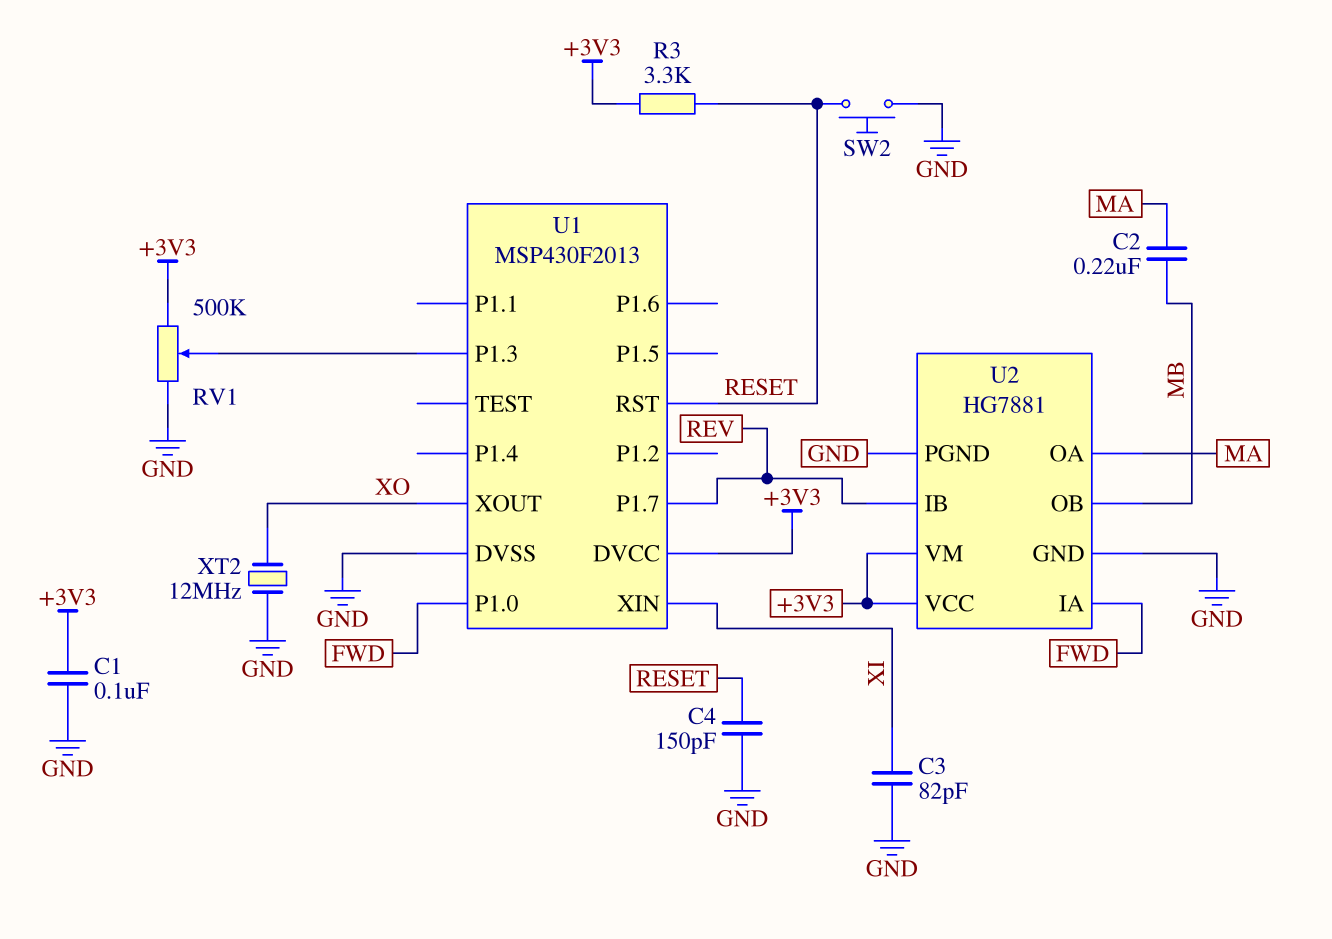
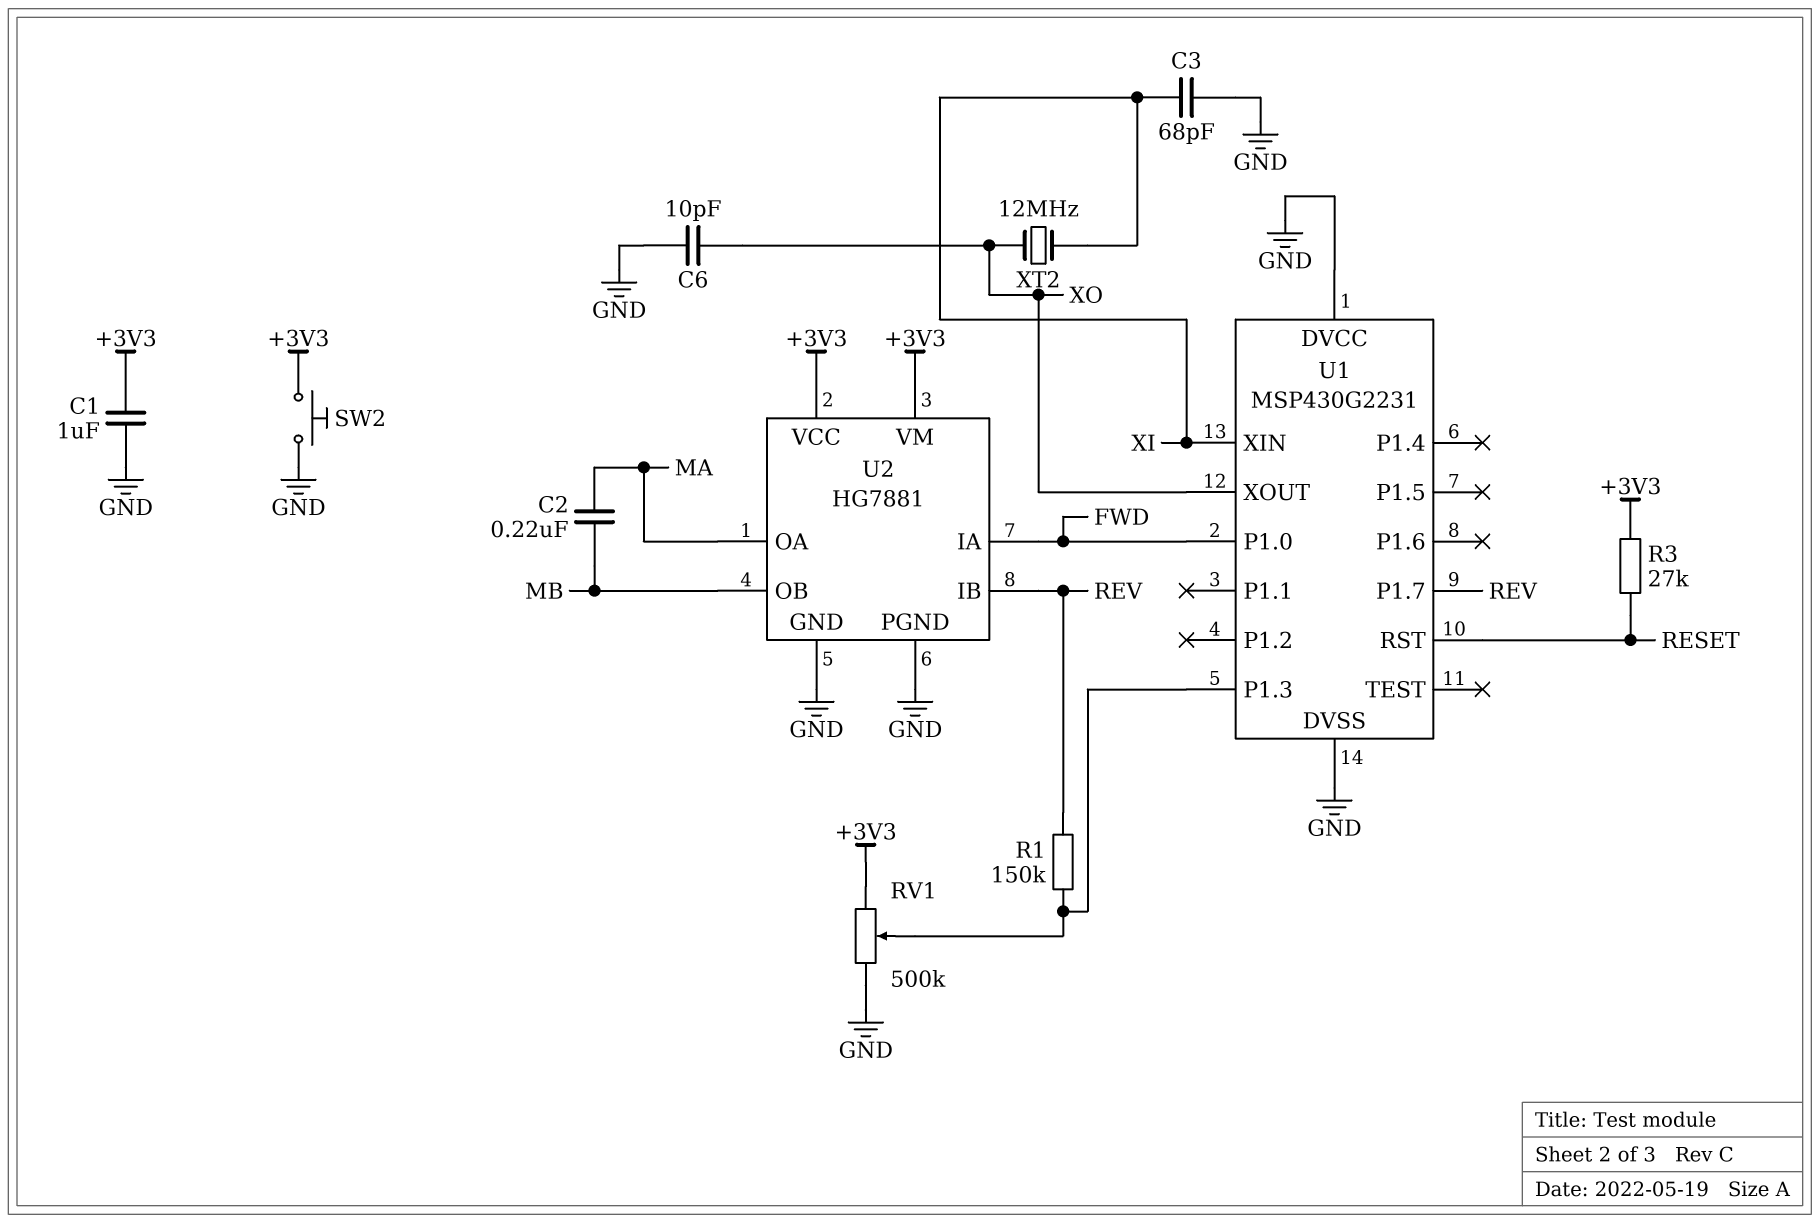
C1: 100nF (+3V3, GND) -> 1uF (+3V3, GND)
C3: 82pF (GND, XI) -> 68pF (GND, XI)
C4: 150pF (GND, RESET) -> none
C6: none -> 10pF (GND, XO)
R1: none -> 150k (REV, U1/P1.3)
R3: 3.3k (+3V3, RESET) -> 27k (+3V3, RESET)
SW2: button (GND, RESET) -> button (+3V3, GND)
U1: MSP430F2013 -> MSP430G2231
U1 pin DVCC: +3V3 -> GND
XT2: 12MHz (GND, XO) -> 12MHz (XI, XO)

